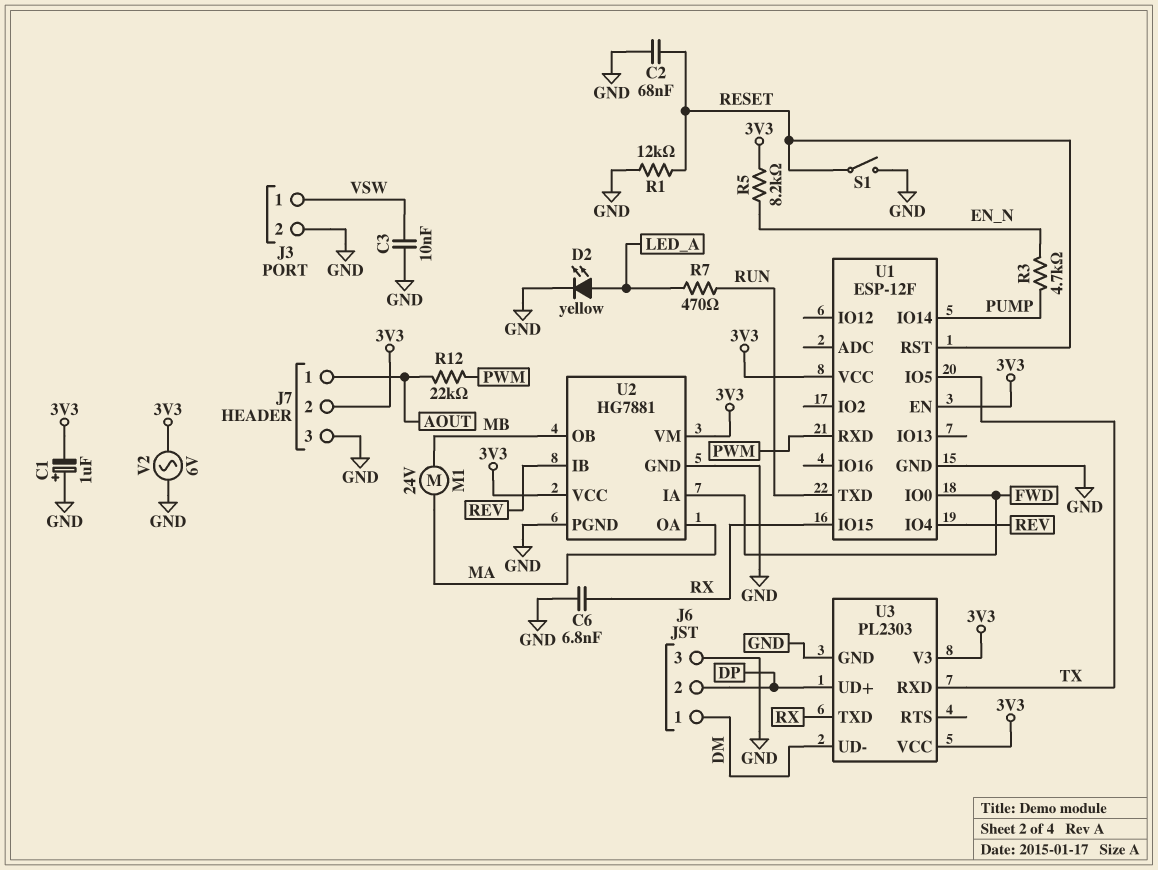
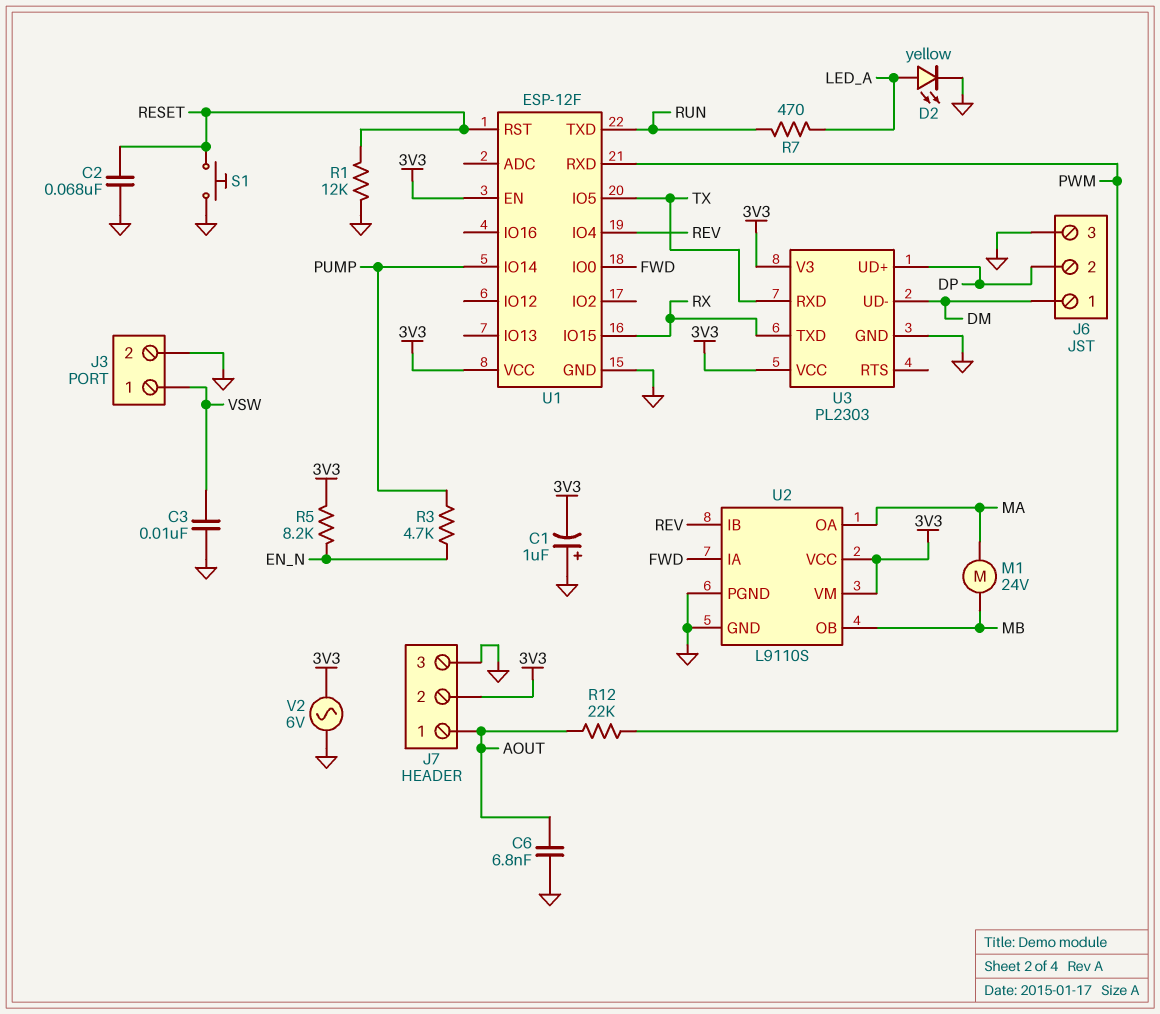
C6: 6.8nF (GND, RX) -> 6.8nF (AOUT, GND)
S1: switch (GND, RESET) -> button (GND, RESET)
U2: HG7881 -> L9110S

